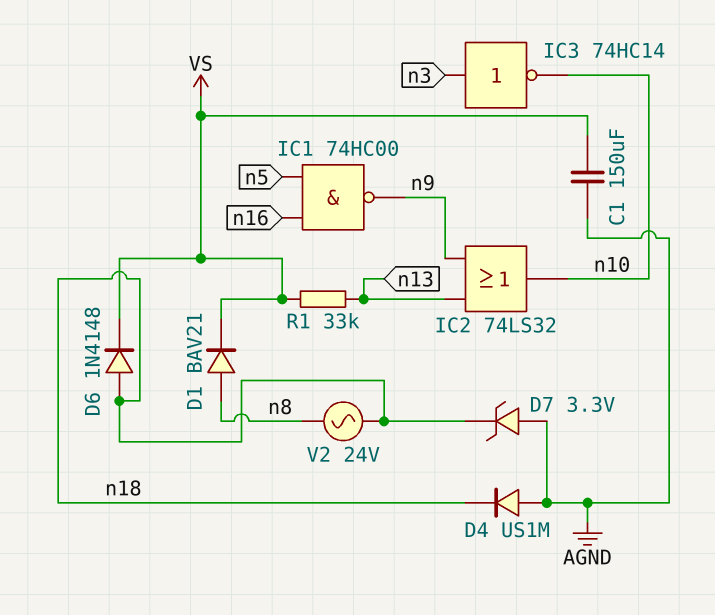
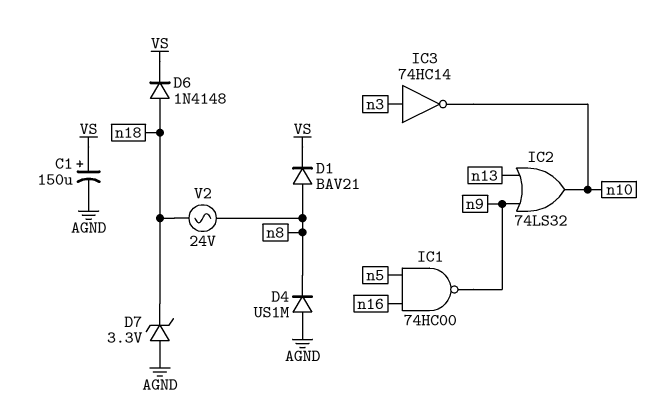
C1: 150uF (AGND, VS) -> 150uF (plus VS, minus AGND)
D4: diode US1M (A AGND, K n18) -> diode US1M (A AGND, K n8)
R1: 33k (VS, n13) -> none

